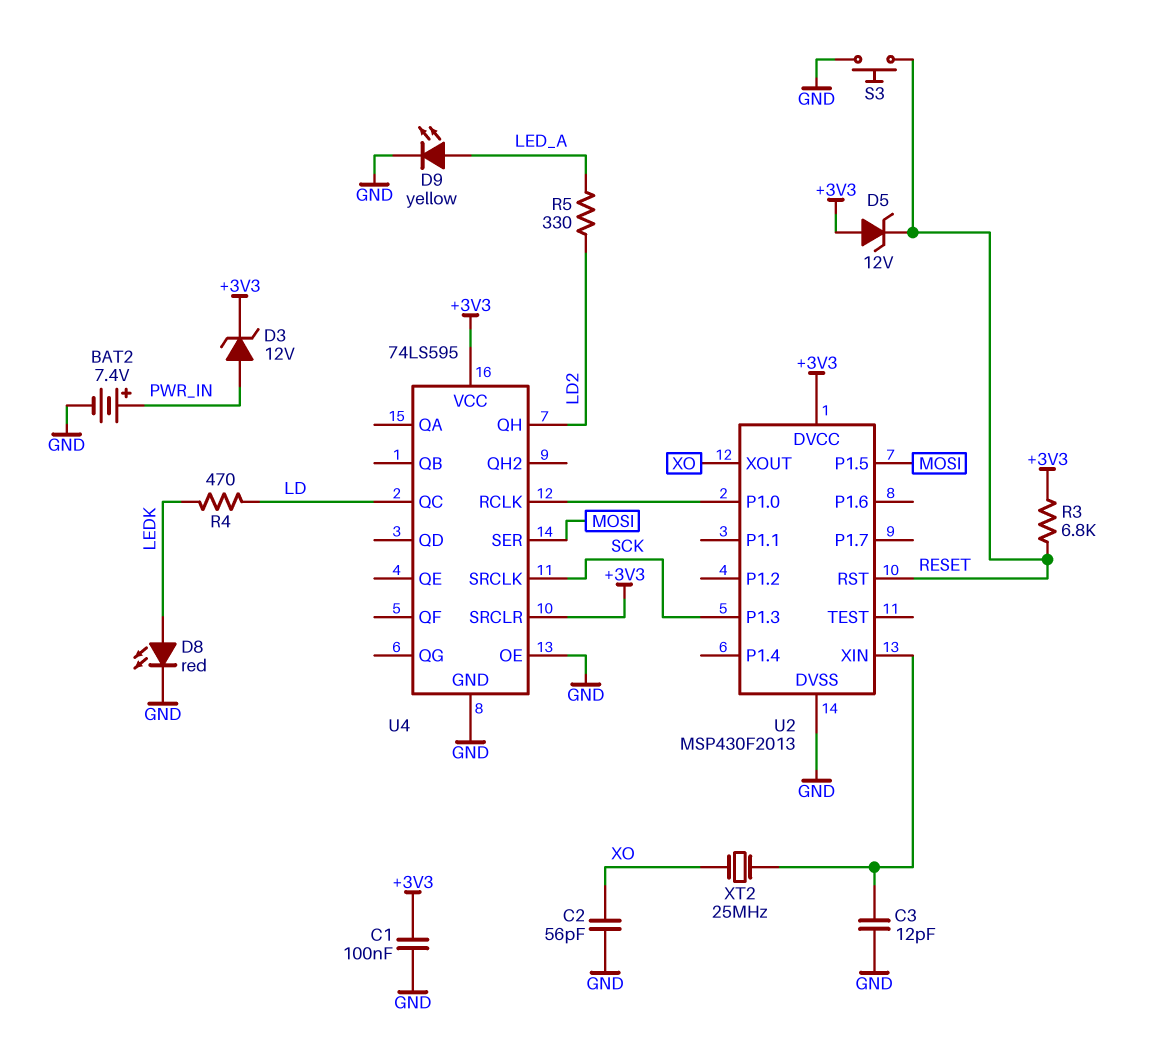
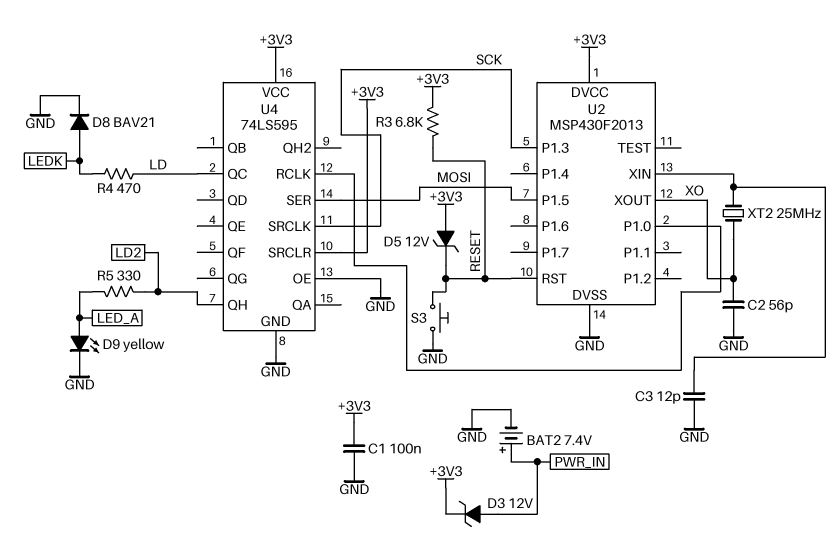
D8: LED red (A LEDK, K GND) -> diode BAV21 (A LEDK, K GND)

